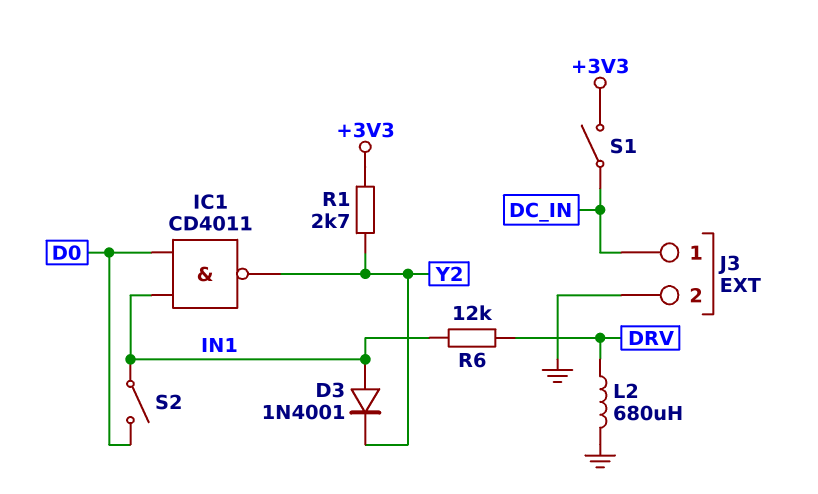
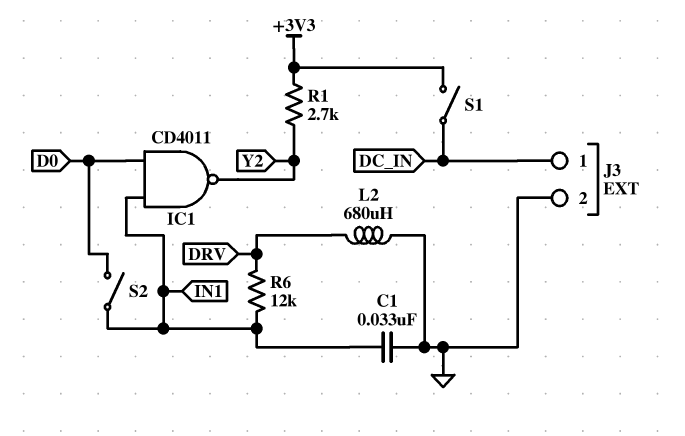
C1: none -> 33nF (GND, IN1)
D3: diode 1N4001 (A IN1, K Y2) -> none

